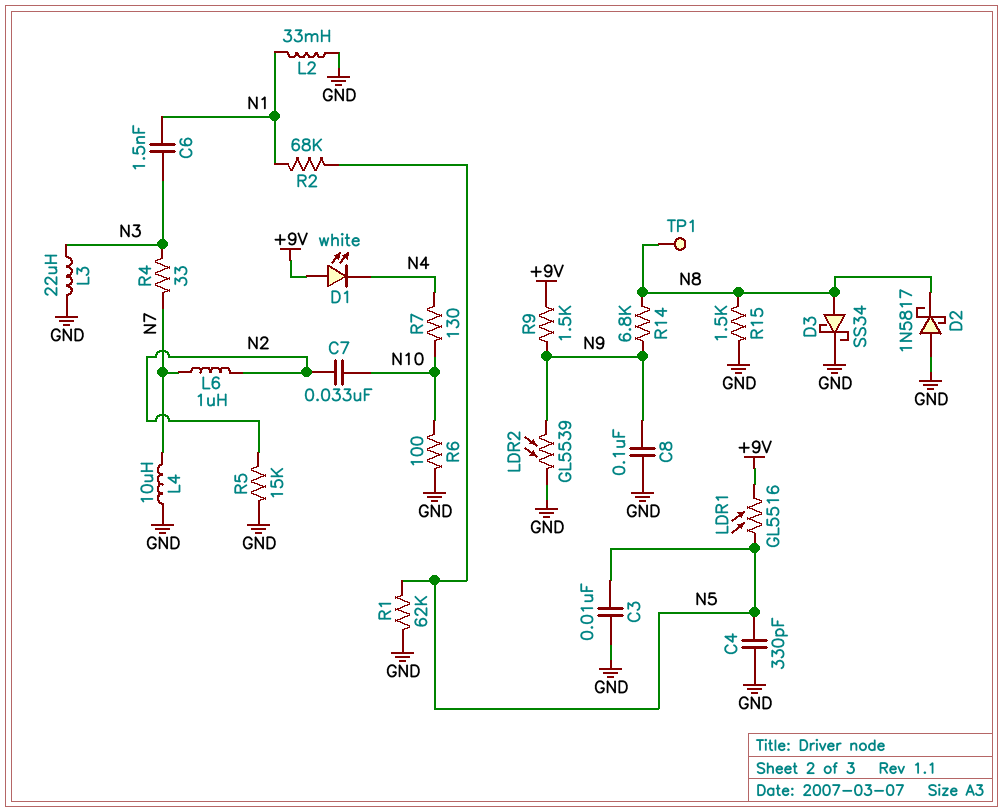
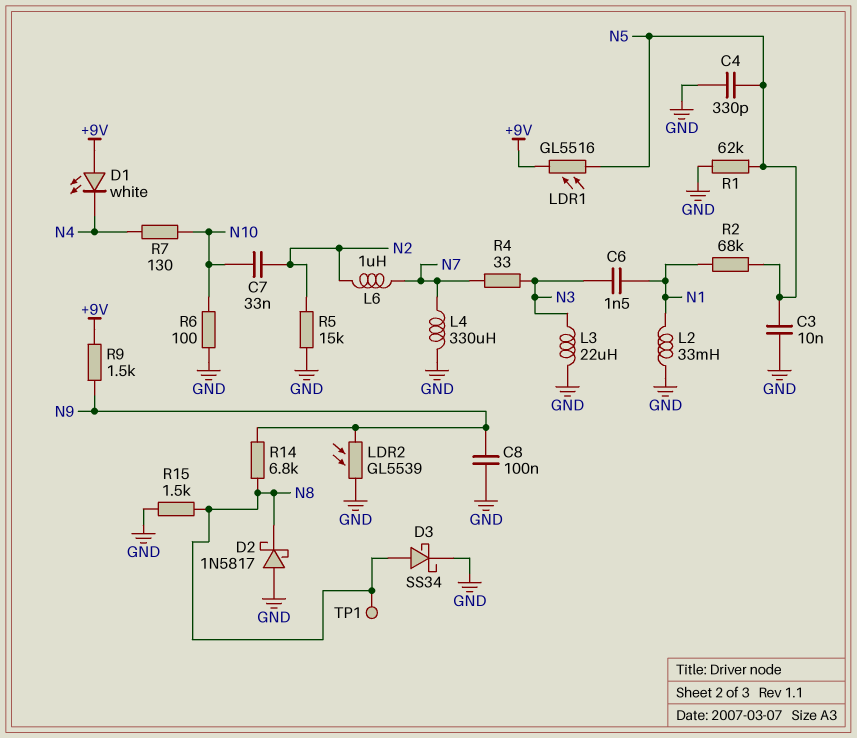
L4: 10uH (GND, N7) -> 330uH (GND, N7)

